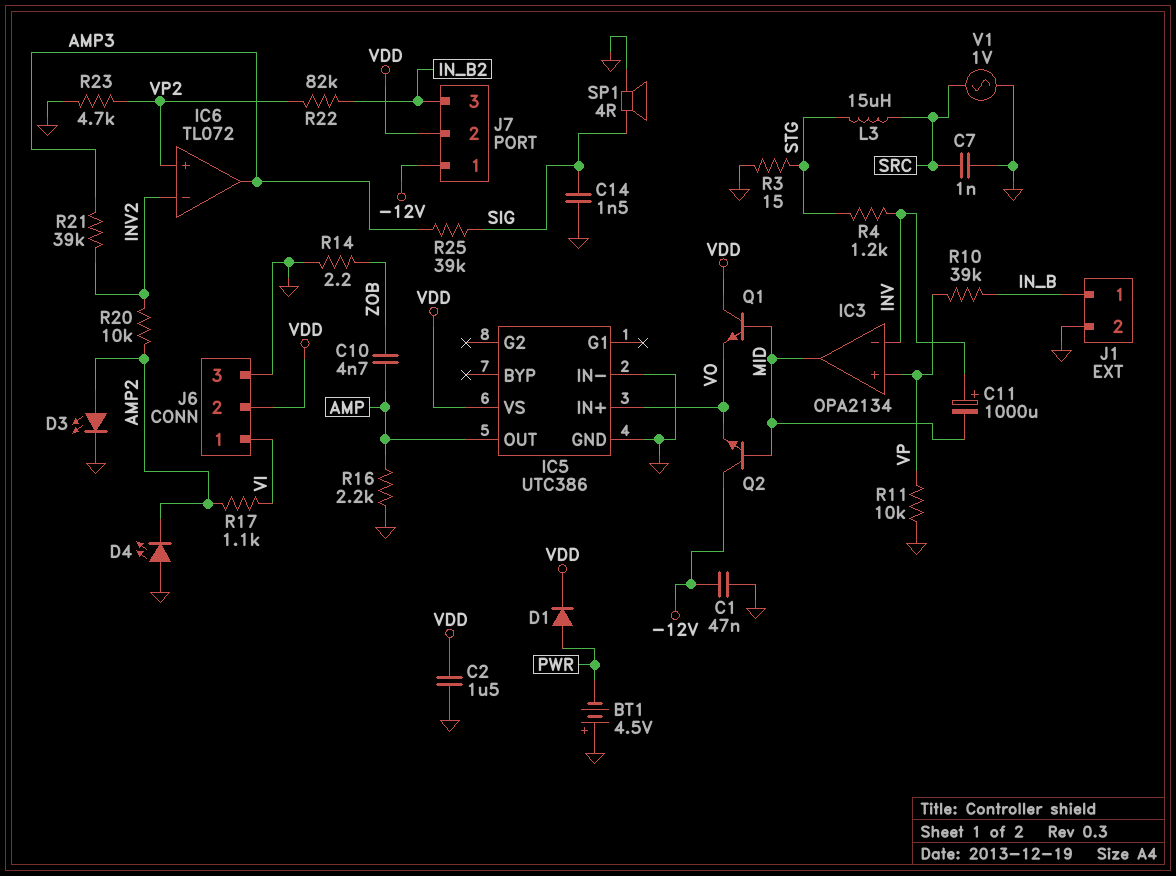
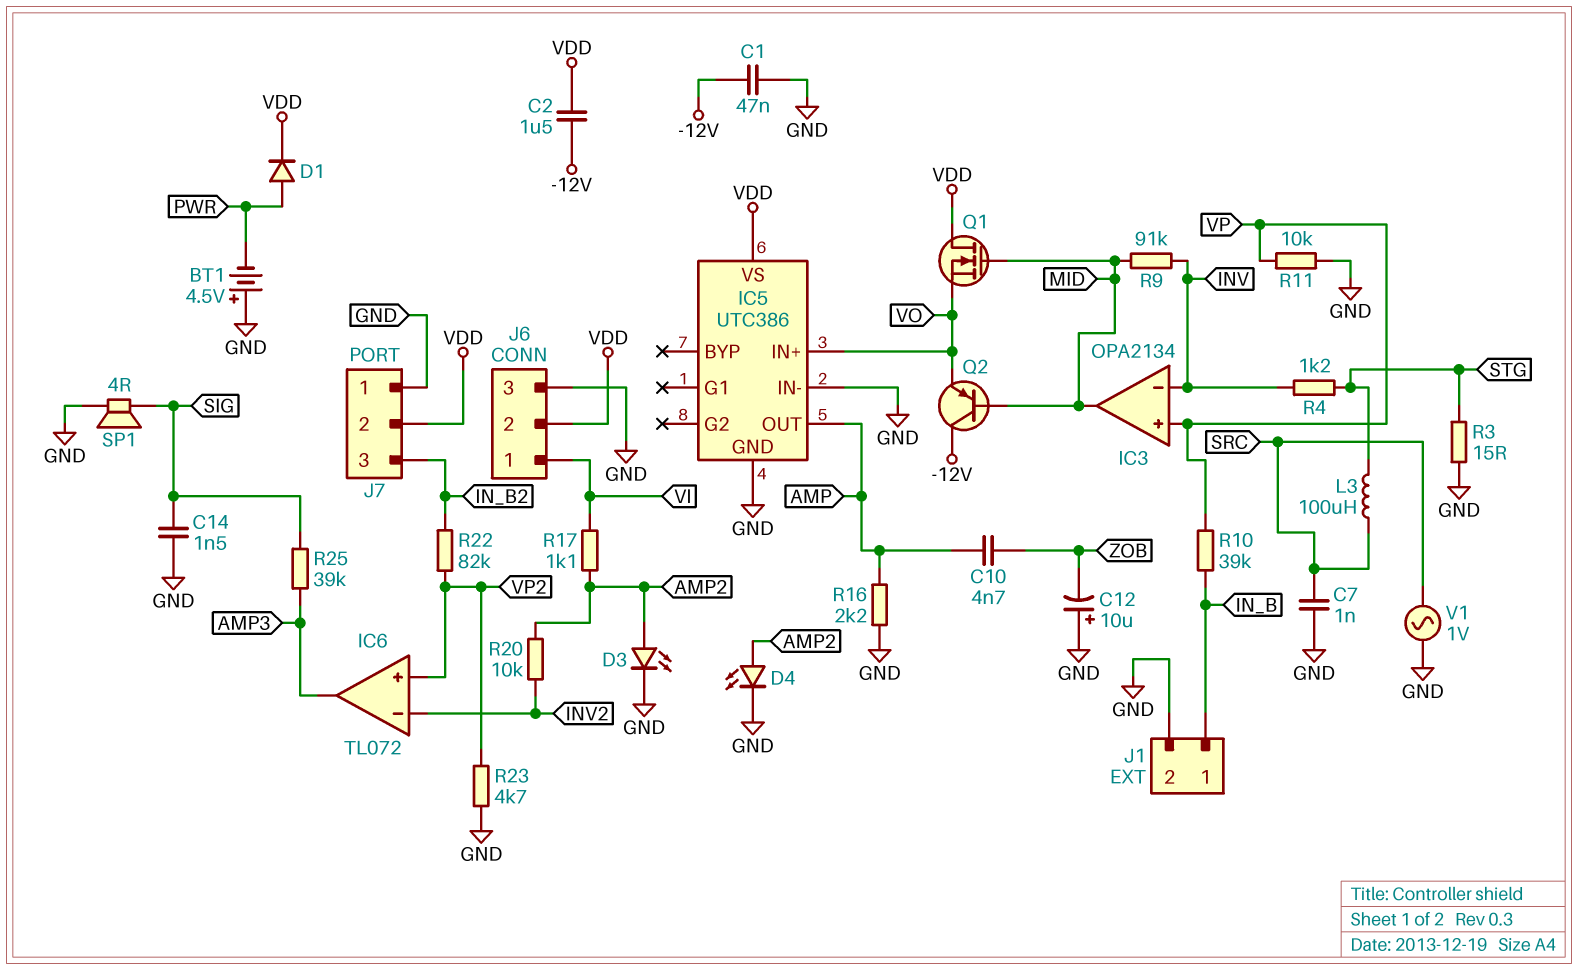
C2: 1.5uF (GND, VDD) -> 1.5uF (-12V, VDD)
C11: 1000uF (plus INV, minus MID) -> none
C12: none -> 10uF (plus GND, minus ZOB)
D4: LED (A GND, K AMP2) -> LED (A AMP2, K GND)
J7 pin 1: -12V -> GND
L3: 15uH (SRC, STG) -> 100uH (SRC, STG)
Q1: NPN (B MID, C VDD, E VO) -> NMOS (G MID, D VDD, S VO)
Q2: NPN (B MID, C -12V, E VO) -> PNP (B MID, C -12V, E VO)
R9: none -> 91k (INV, MID)
R14: 2.2 (GND, ZOB) -> none
R21: 39k (AMP3, INV2) -> none

